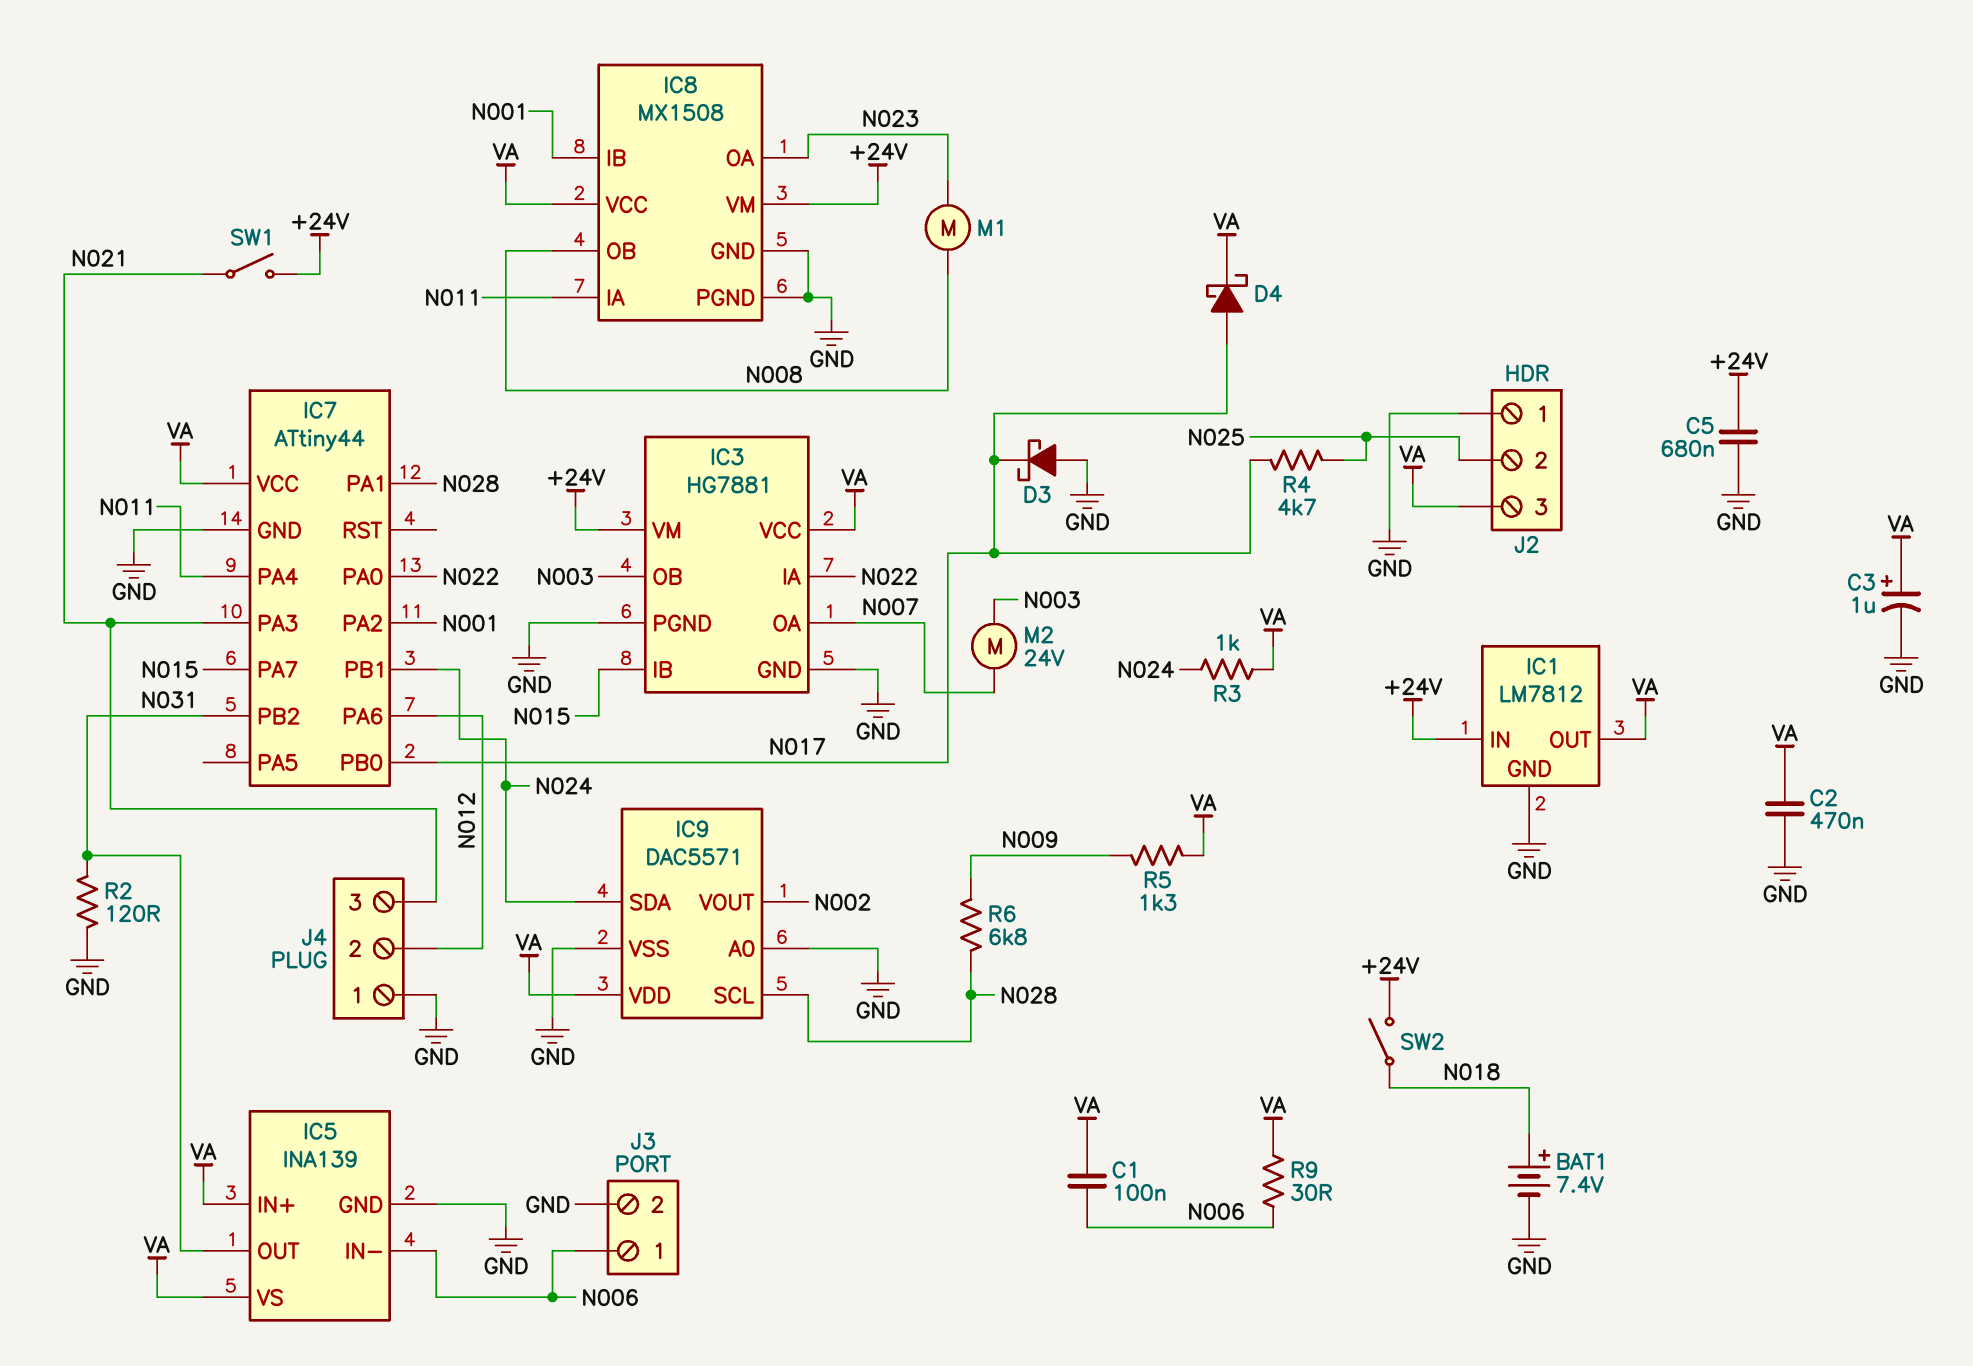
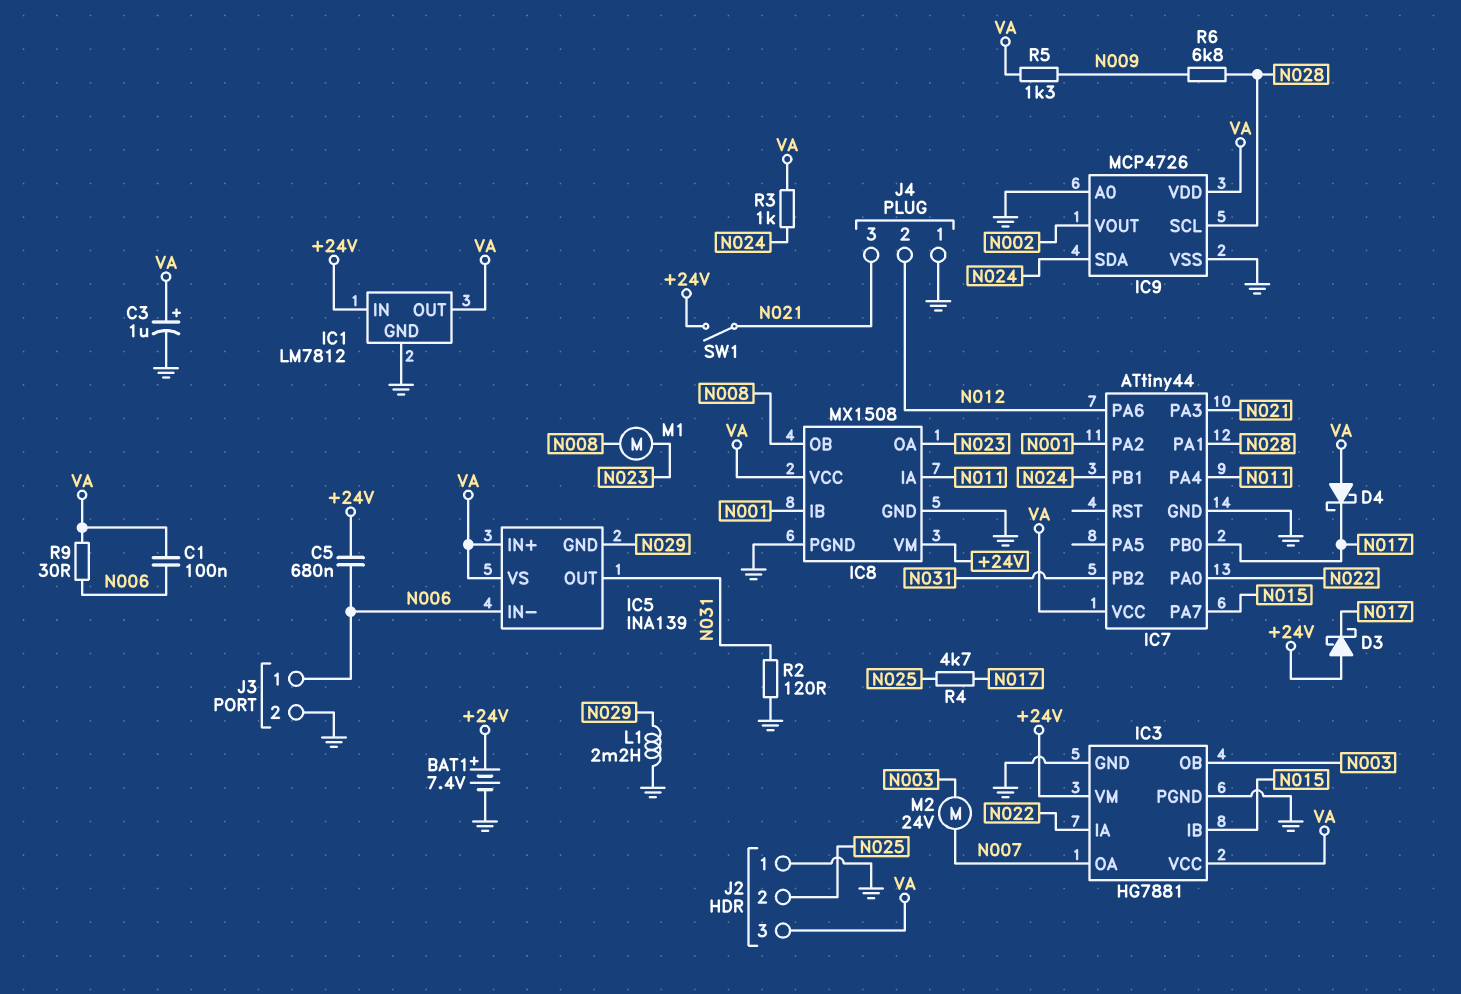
BAT1: 7.4V (plus N018, minus GND) -> 7.4V (plus +24V, minus GND)
C2: 470nF (GND, VA) -> none
C5: 680nF (+24V, GND) -> 680nF (+24V, N006)
D3: schottky (A GND, K N017) -> schottky (A +24V, K N017)
D4: schottky (A N017, K VA) -> schottky (A VA, K N017)
IC5 pin GND: GND -> N029
IC9: DAC5571 -> MCP4726
L1: none -> 2.2mH (GND, N029)
SW2: switch (+24V, N018) -> none

